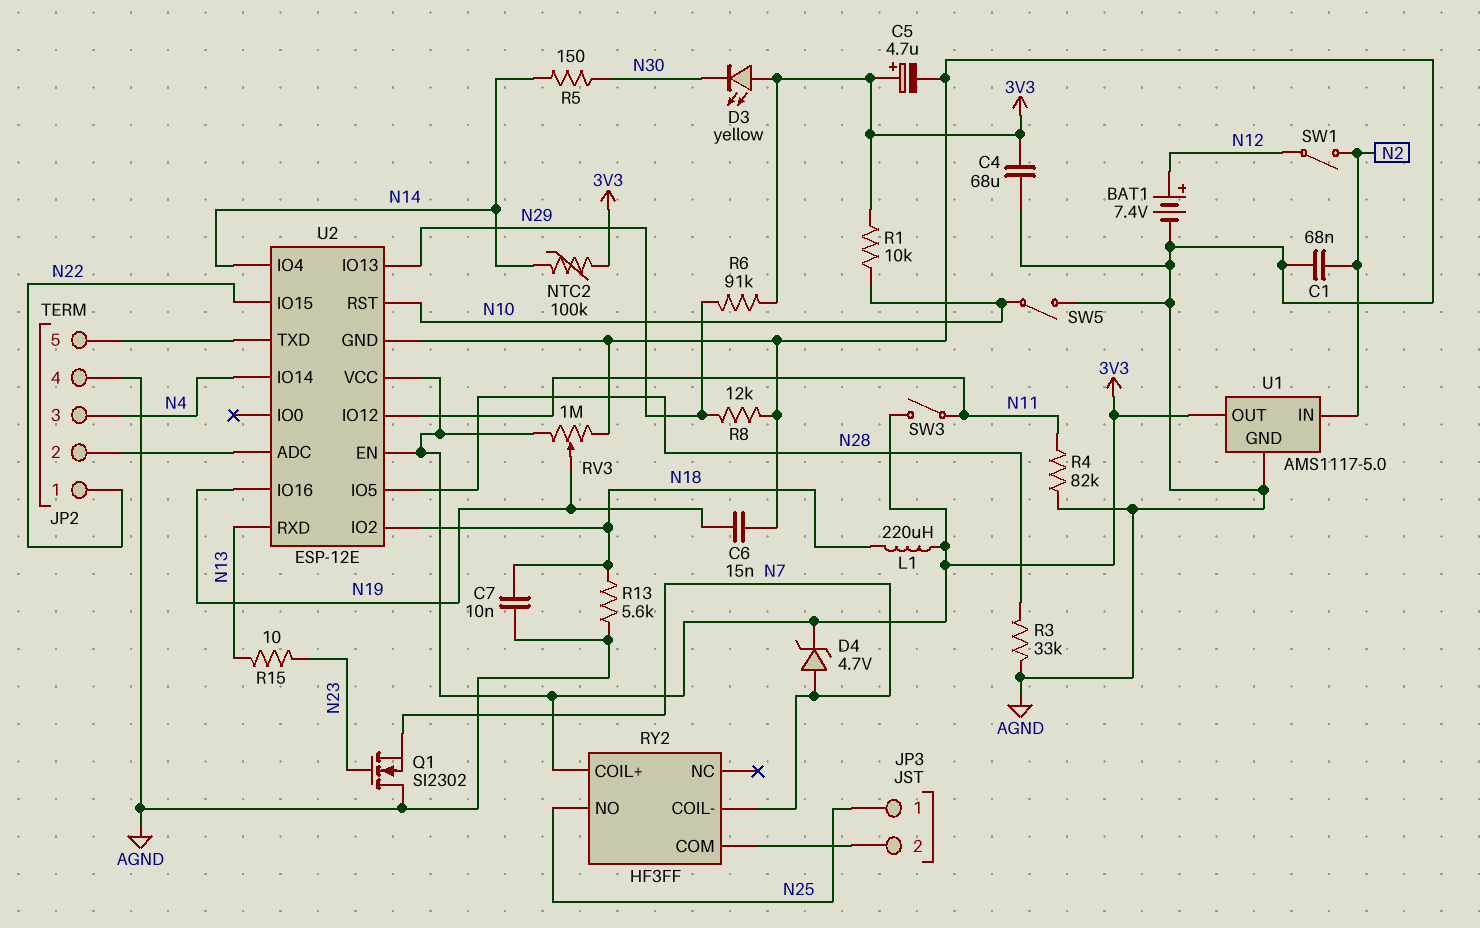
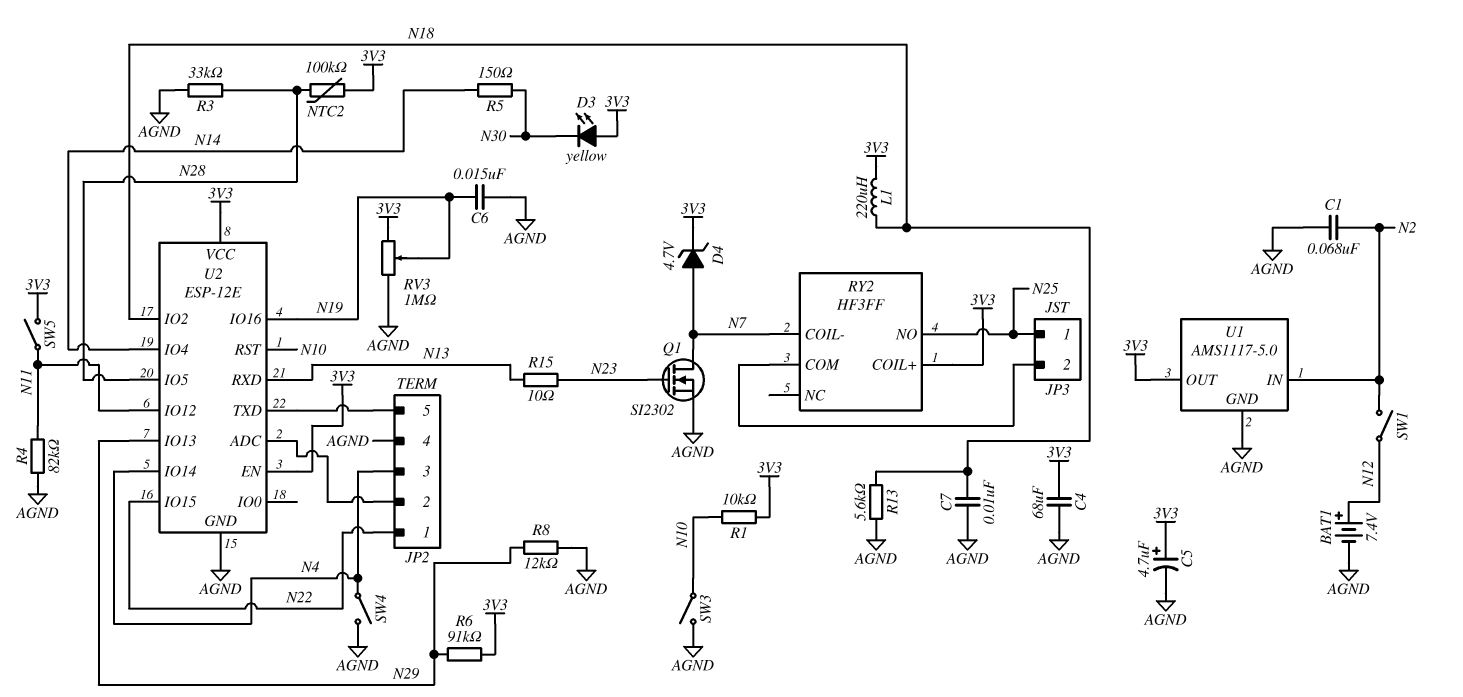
NTC2: 100k (3V3, N14) -> 100k (3V3, N28)
Q1: NMOS SI2302 (G N23, D AGND, S N7) -> NMOS SI2302 (G N23, D N7, S AGND)
SW3: switch (3V3, N11) -> switch (AGND, N10)
SW4: none -> switch (AGND, N4)
SW5: switch (AGND, N10) -> switch (3V3, N11)

